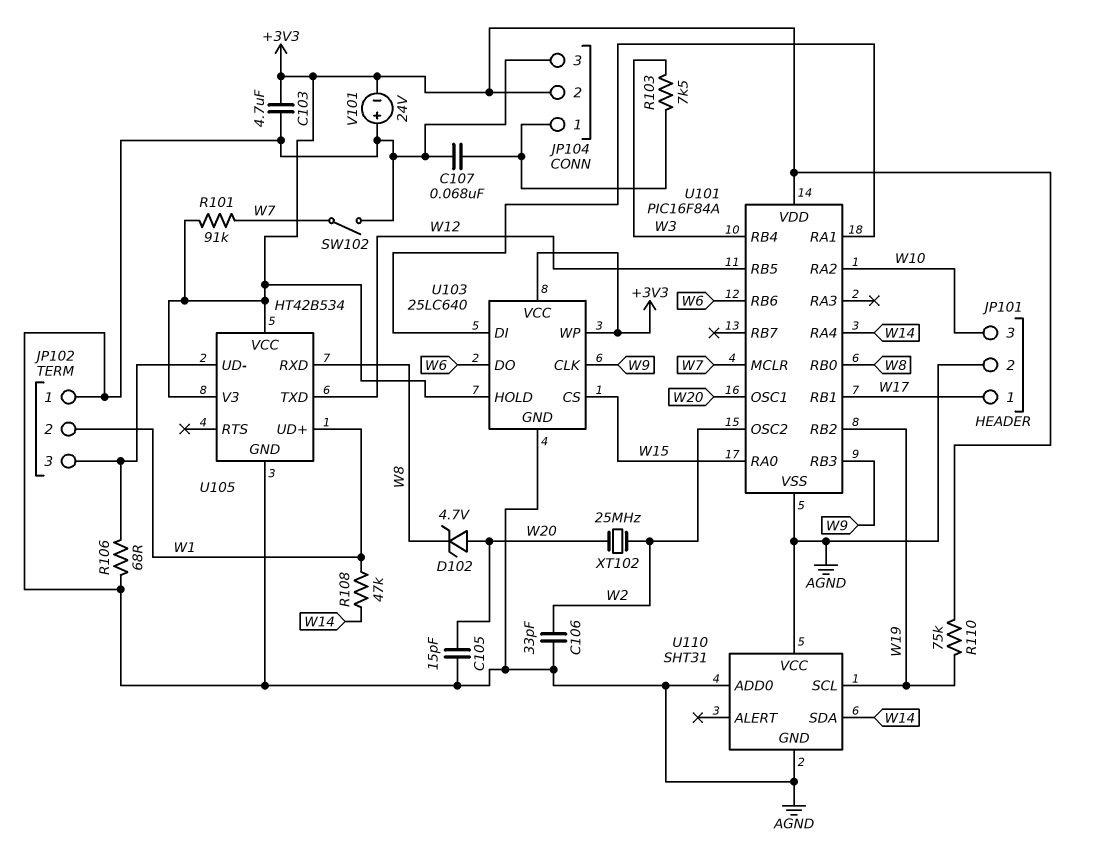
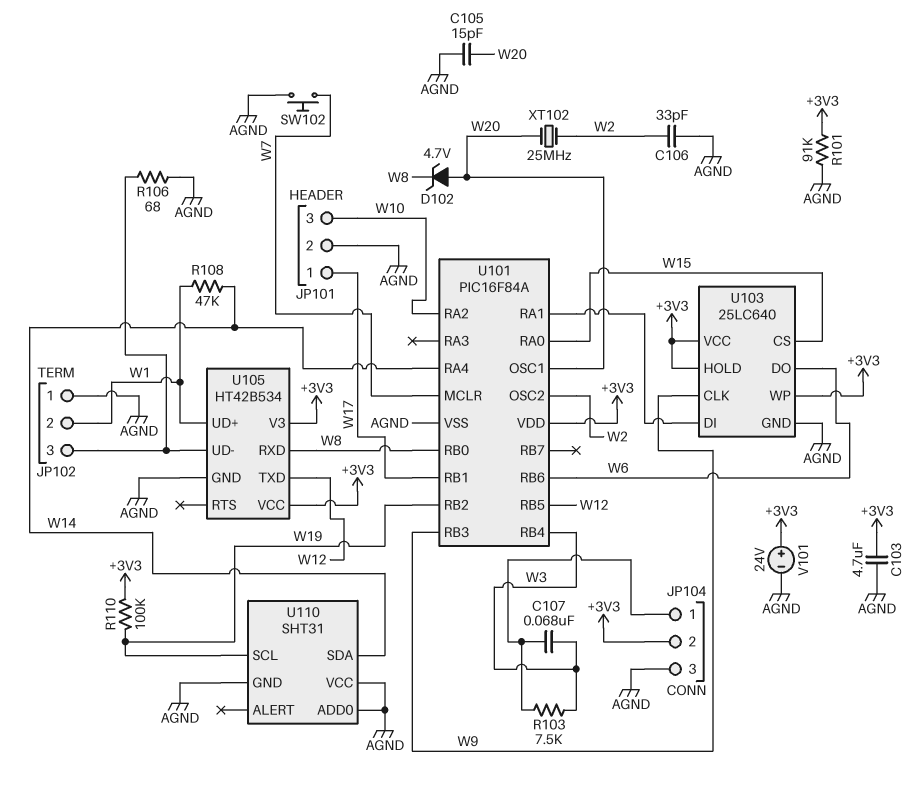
C107: 68nF (AGND, JP104/1) -> 68nF (JP104/1, W3)
R101: 91k (+3V3, W7) -> 91k (+3V3, AGND)
R110: 75k (+3V3, W19) -> 100k (+3V3, W19)
SW102: switch (AGND, W7) -> button (AGND, W7)
V101: 24V (plus AGND, minus +3V3) -> 24V (plus +3V3, minus AGND)

